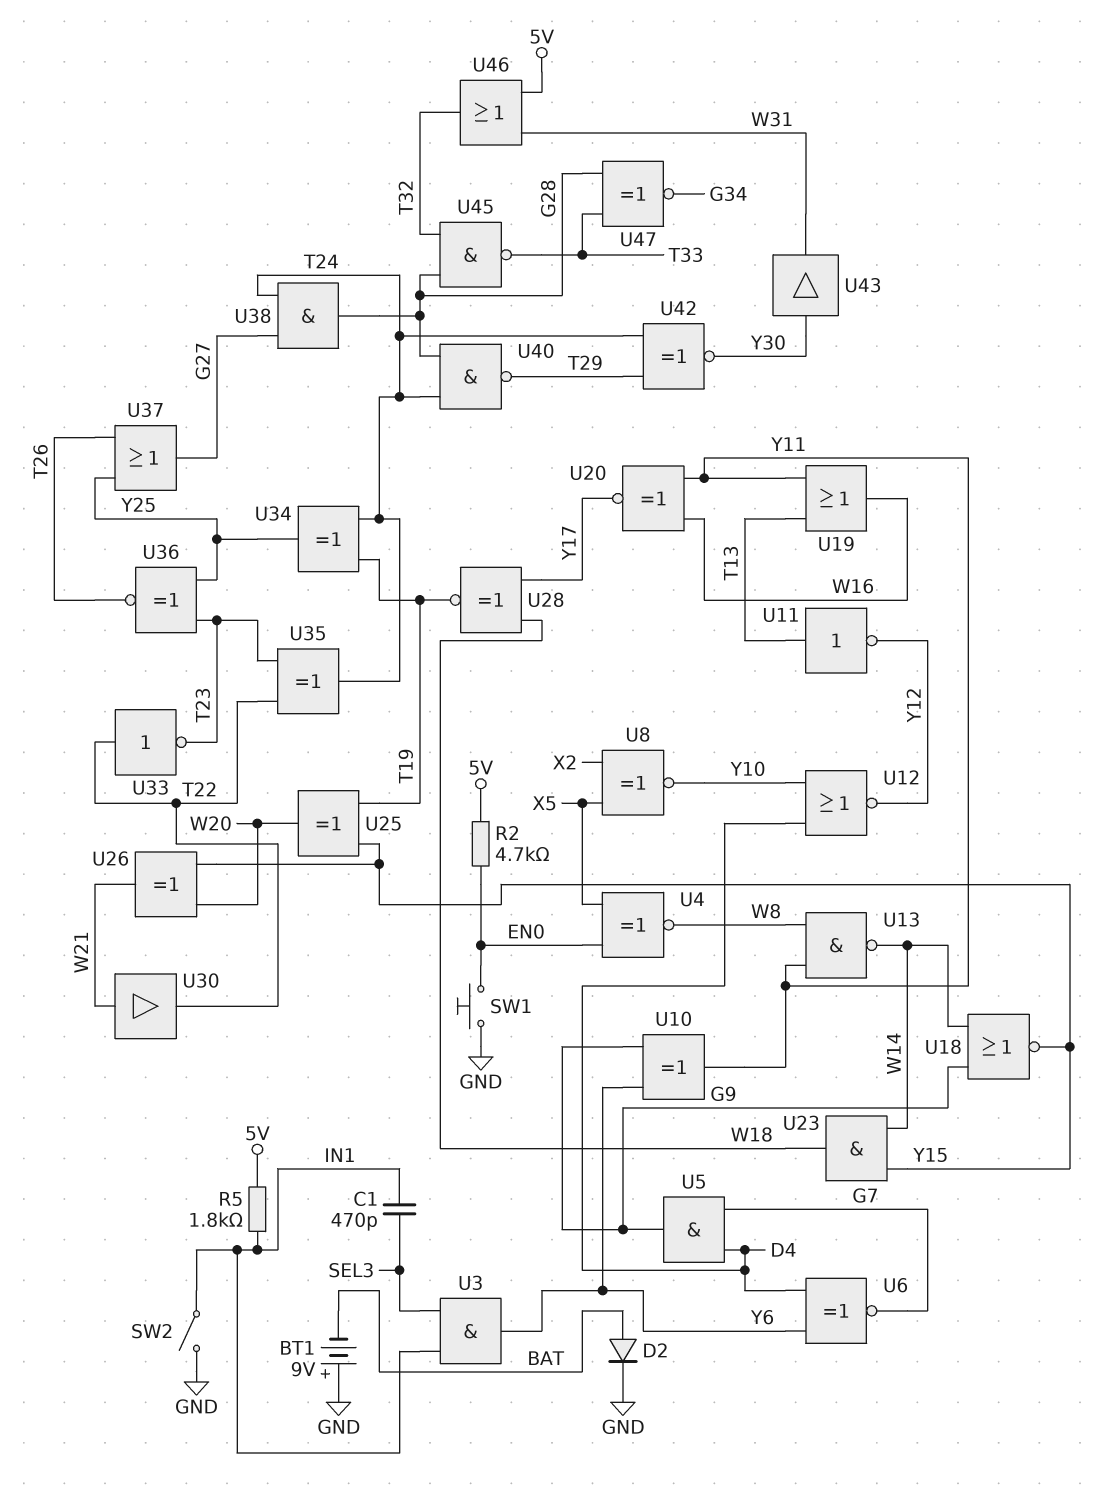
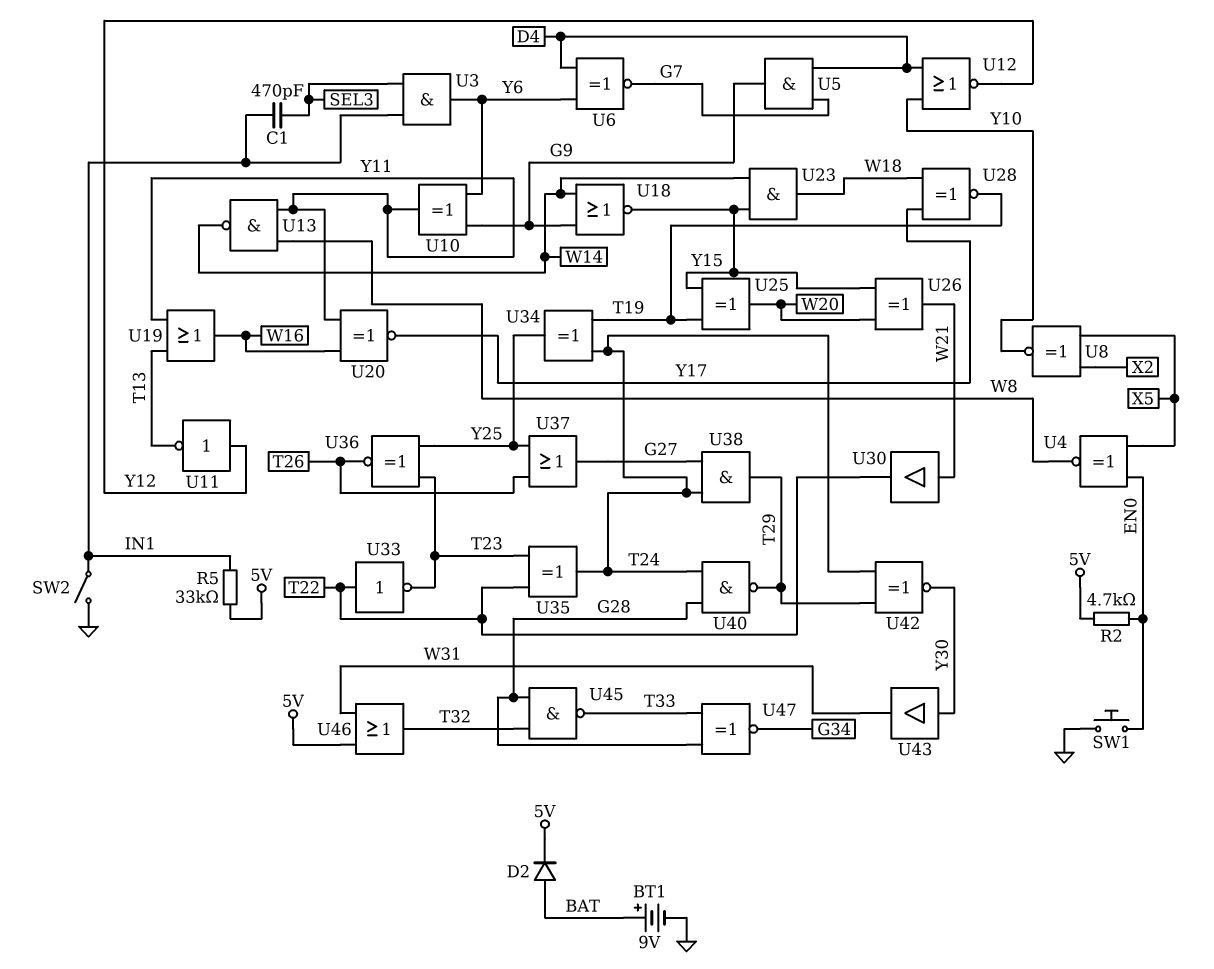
BT1: 9V (plus GND, minus BAT) -> 9V (plus BAT, minus GND)
D2: diode (A BAT, K GND) -> diode (A BAT, K 5V)
R5: 1.8k (5V, IN1) -> 33k (5V, IN1)
U11: NOT (in T13, out Y12) -> NOT (in Y12, out T13)
U38: AND (in G27, in T24, out G28) -> AND (in G27, in T24, out T29)

